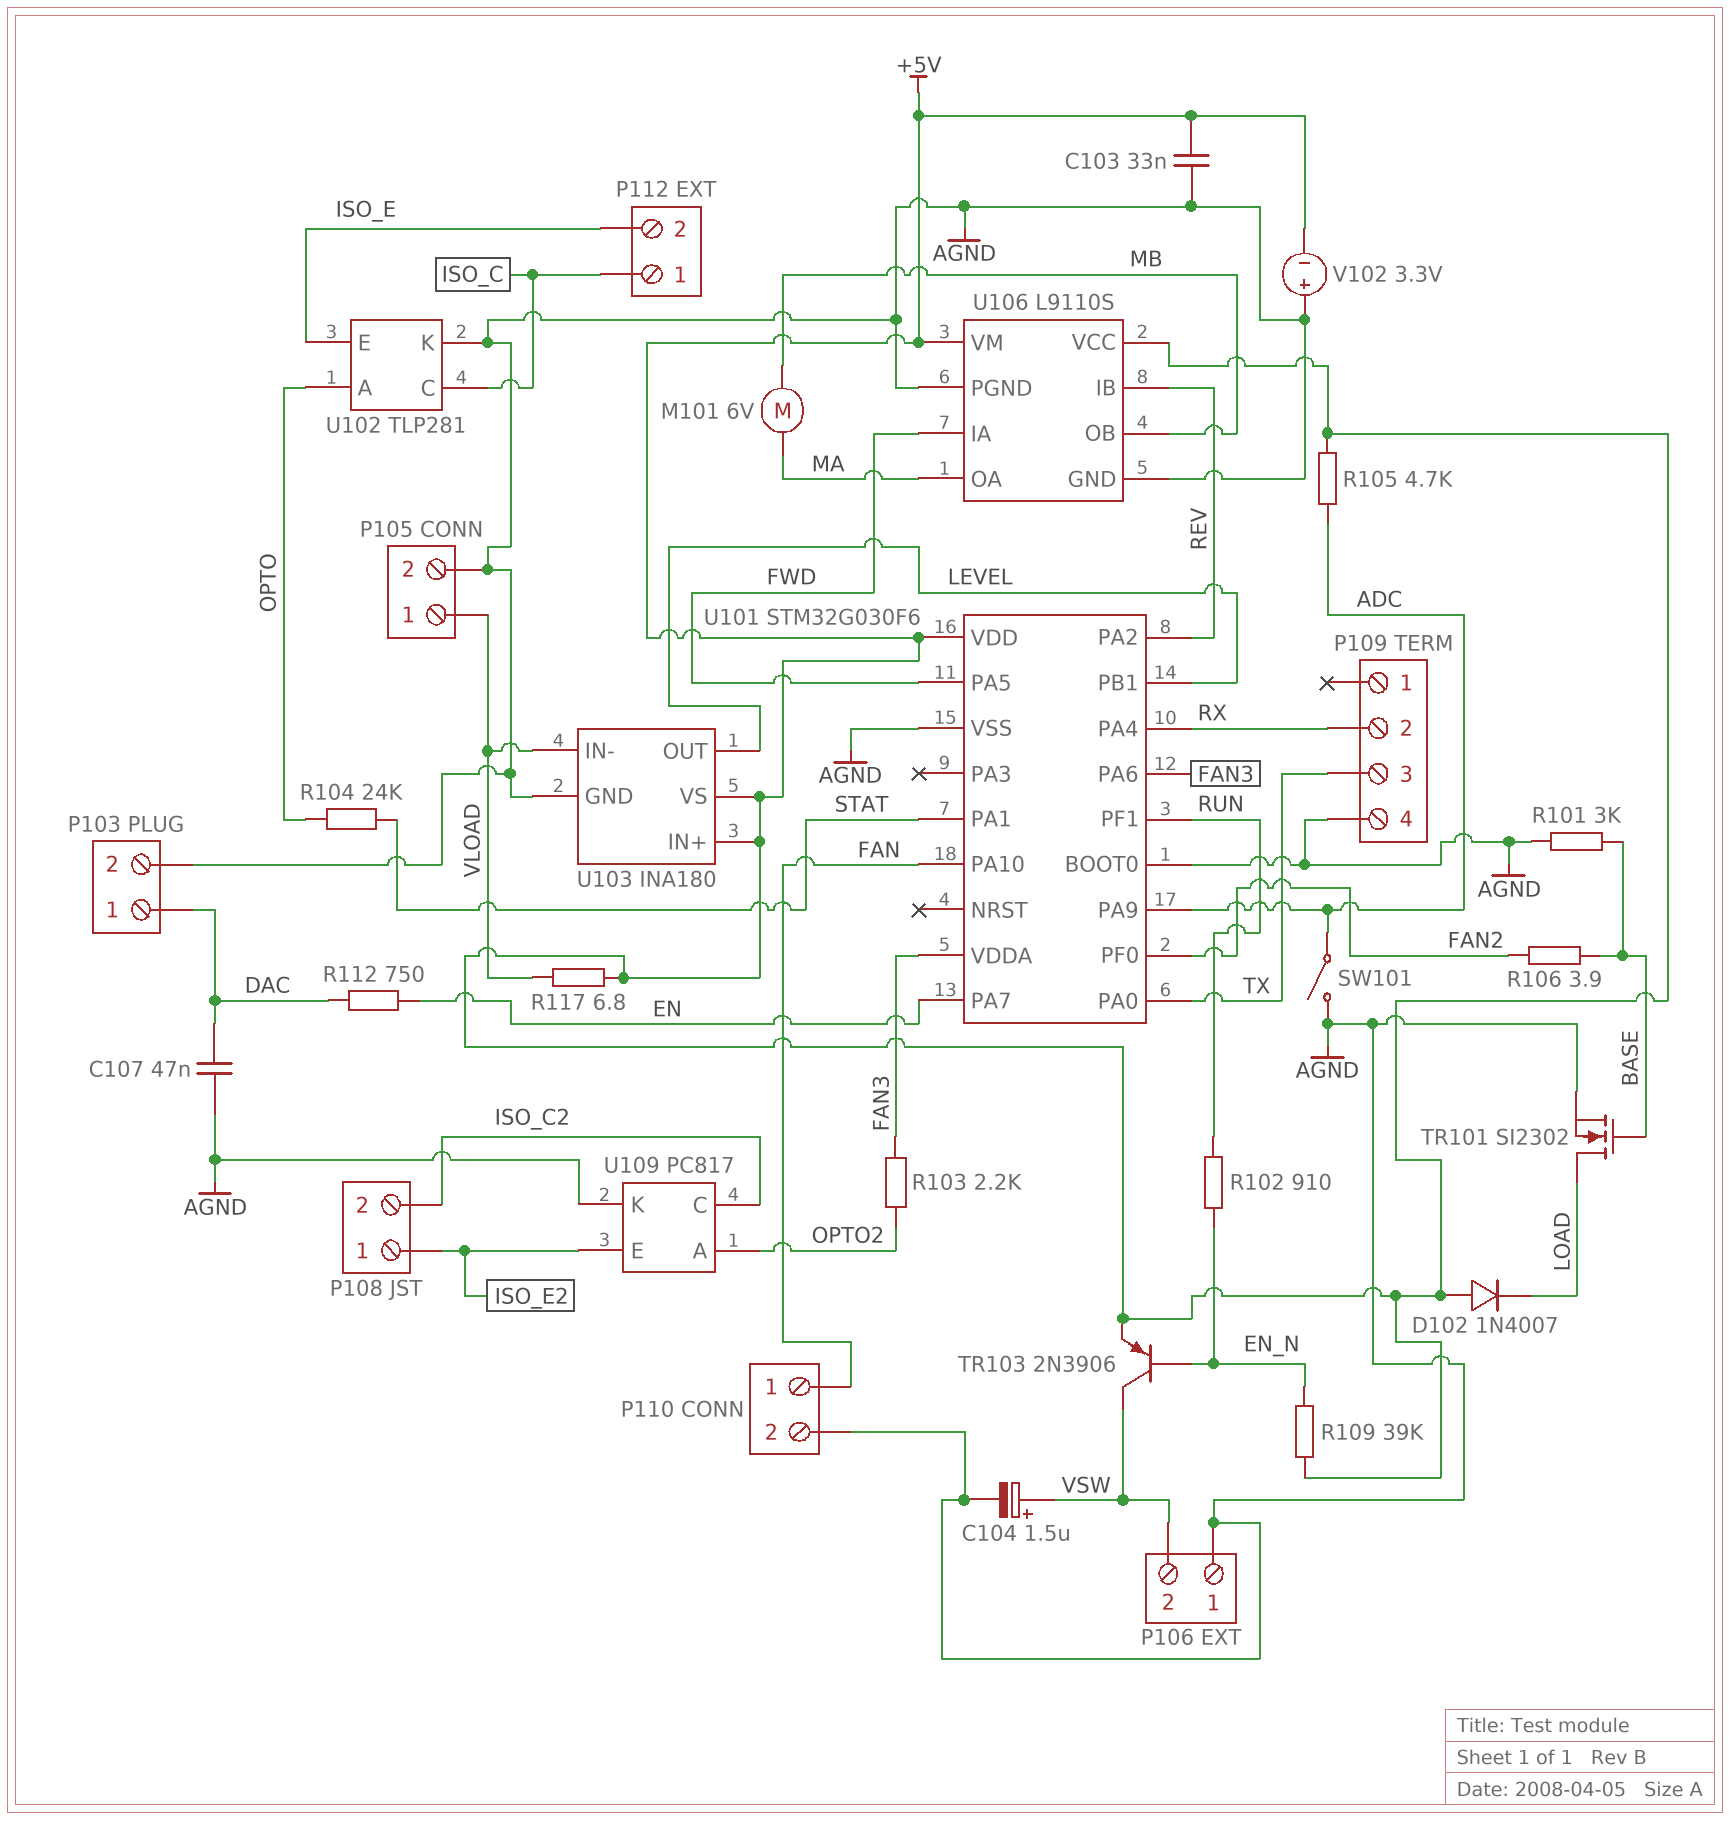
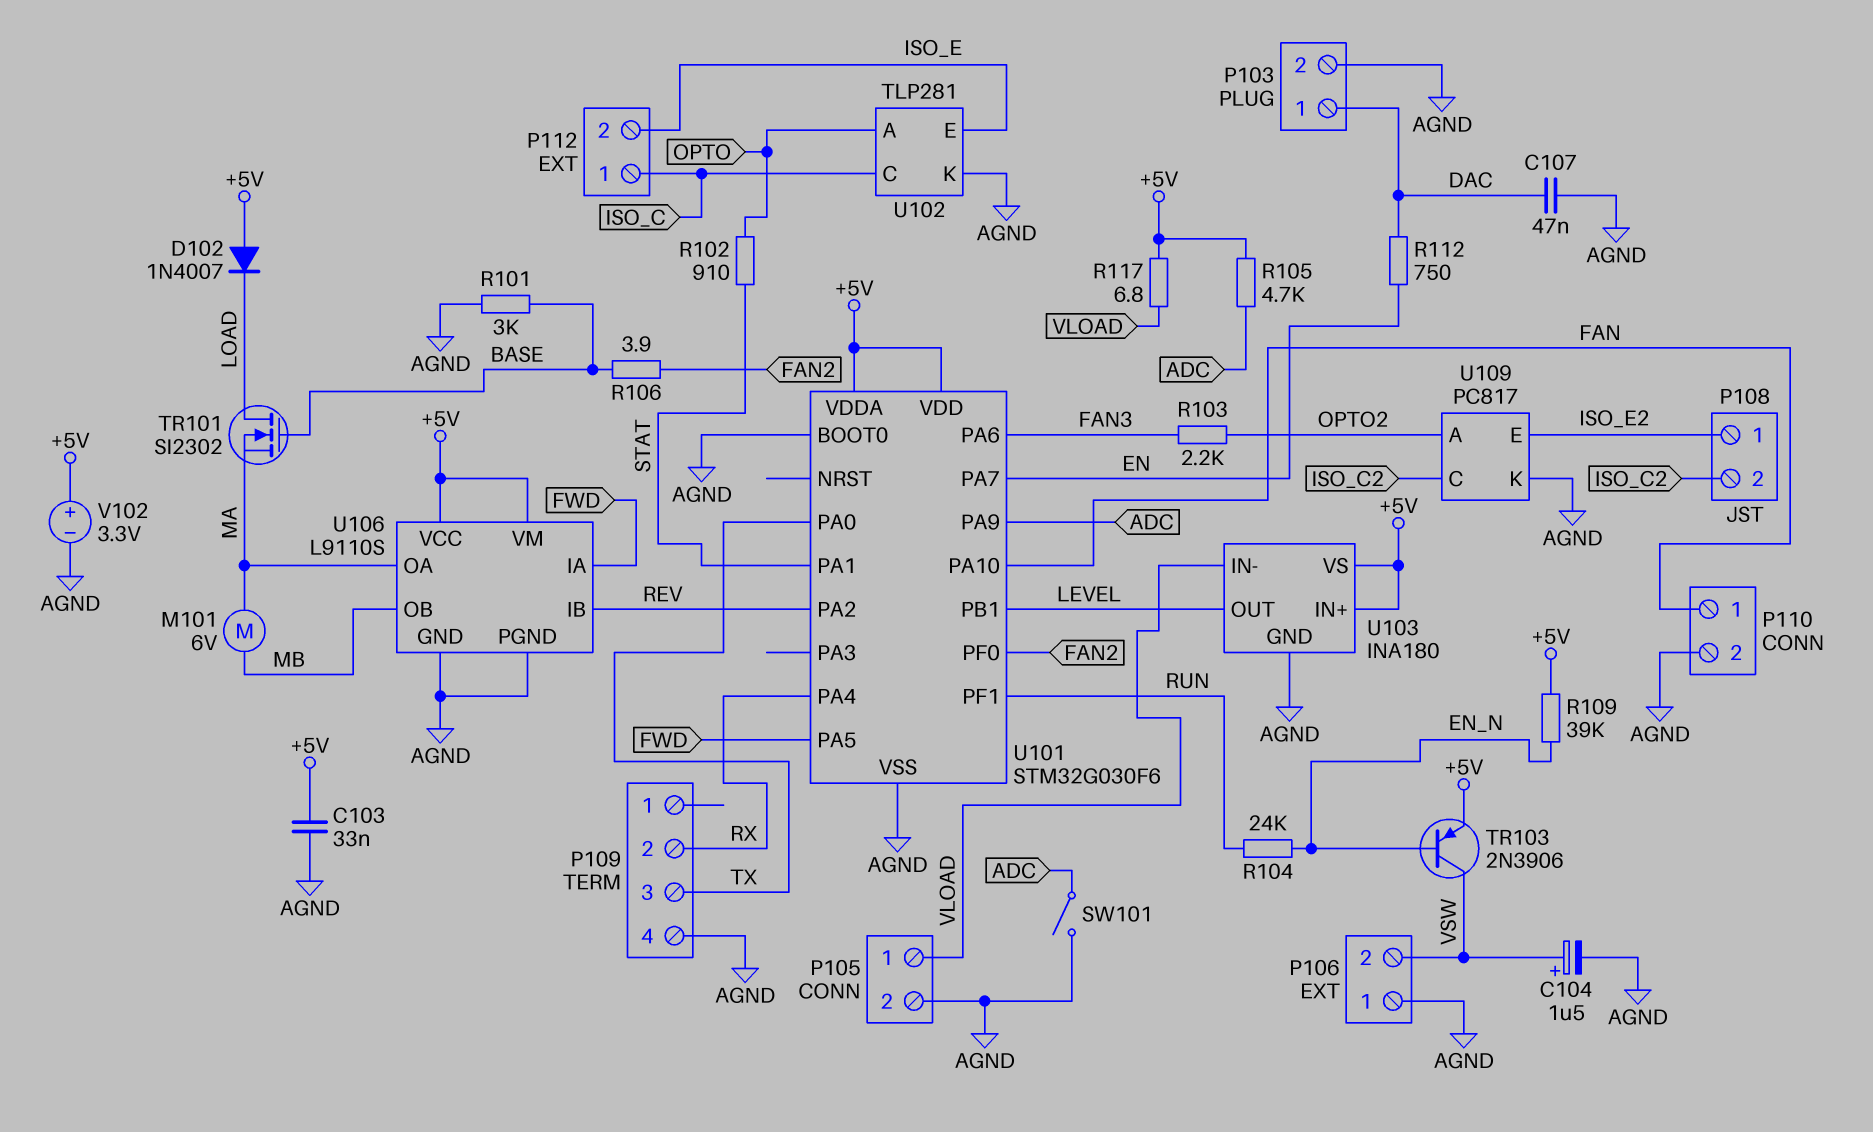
R102: 910 (EN_N, RUN) -> 910 (OPTO, STAT)
R104: 24k (OPTO, STAT) -> 24k (EN_N, RUN)
TR101: NMOS SI2302 (G BASE, D LOAD, S AGND) -> NMOS SI2302 (G BASE, D LOAD, S MA)
U101 pin VDDA: FAN3 -> +5V
V102: 3.3V (plus AGND, minus +5V) -> 3.3V (plus +5V, minus AGND)

